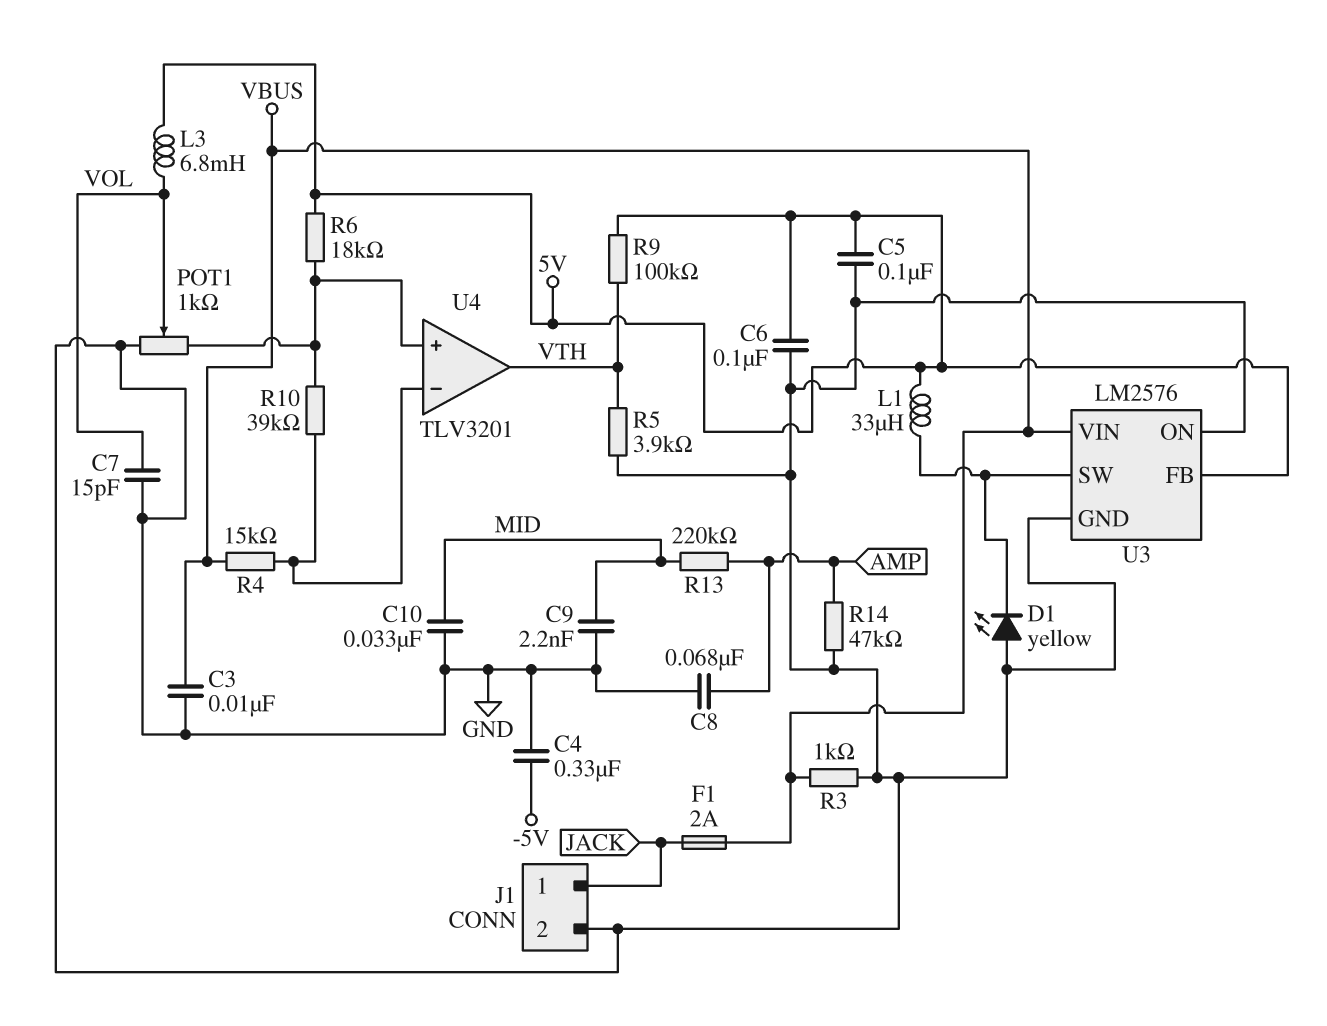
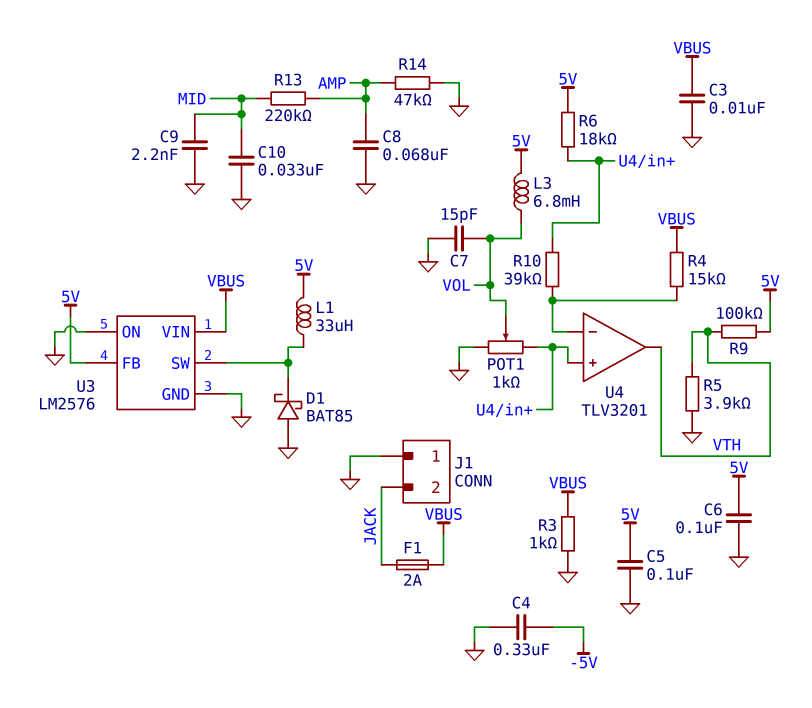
D1: LED yellow (A GND, K U3/SW) -> schottky BAT85 (A GND, K U3/SW)
J1 pin 1: JACK -> GND
J1 pin 2: GND -> JACK

